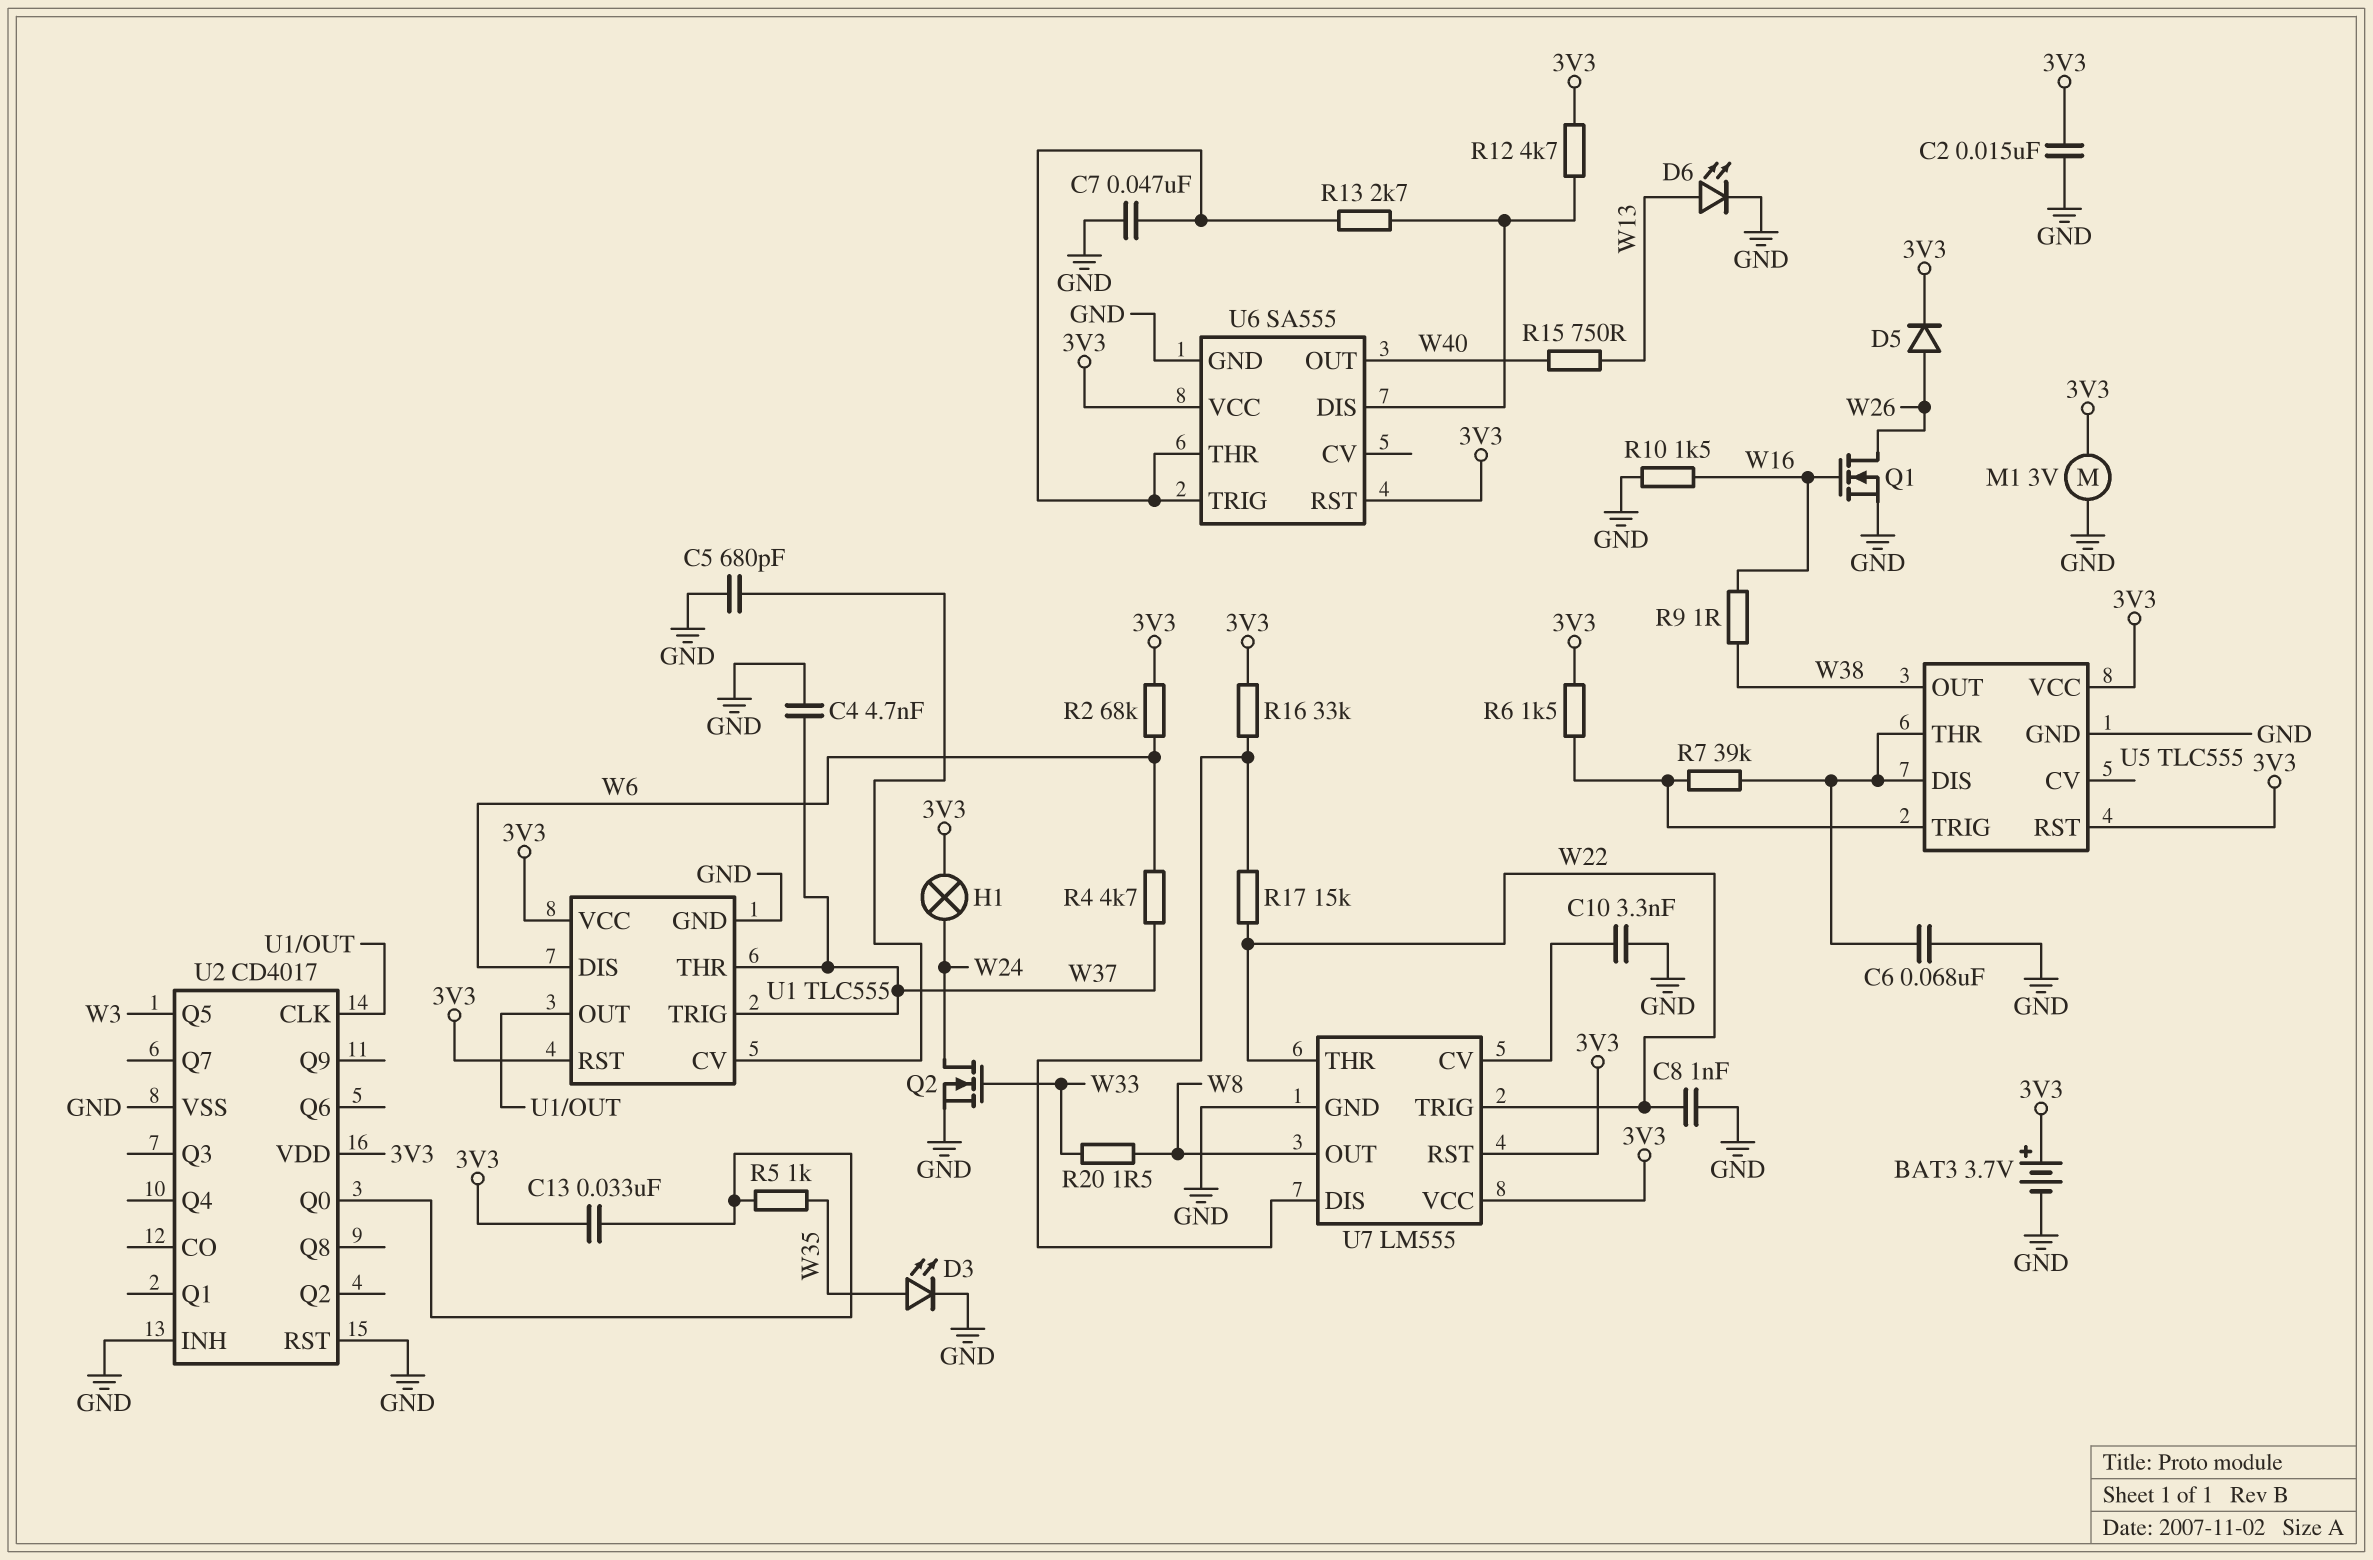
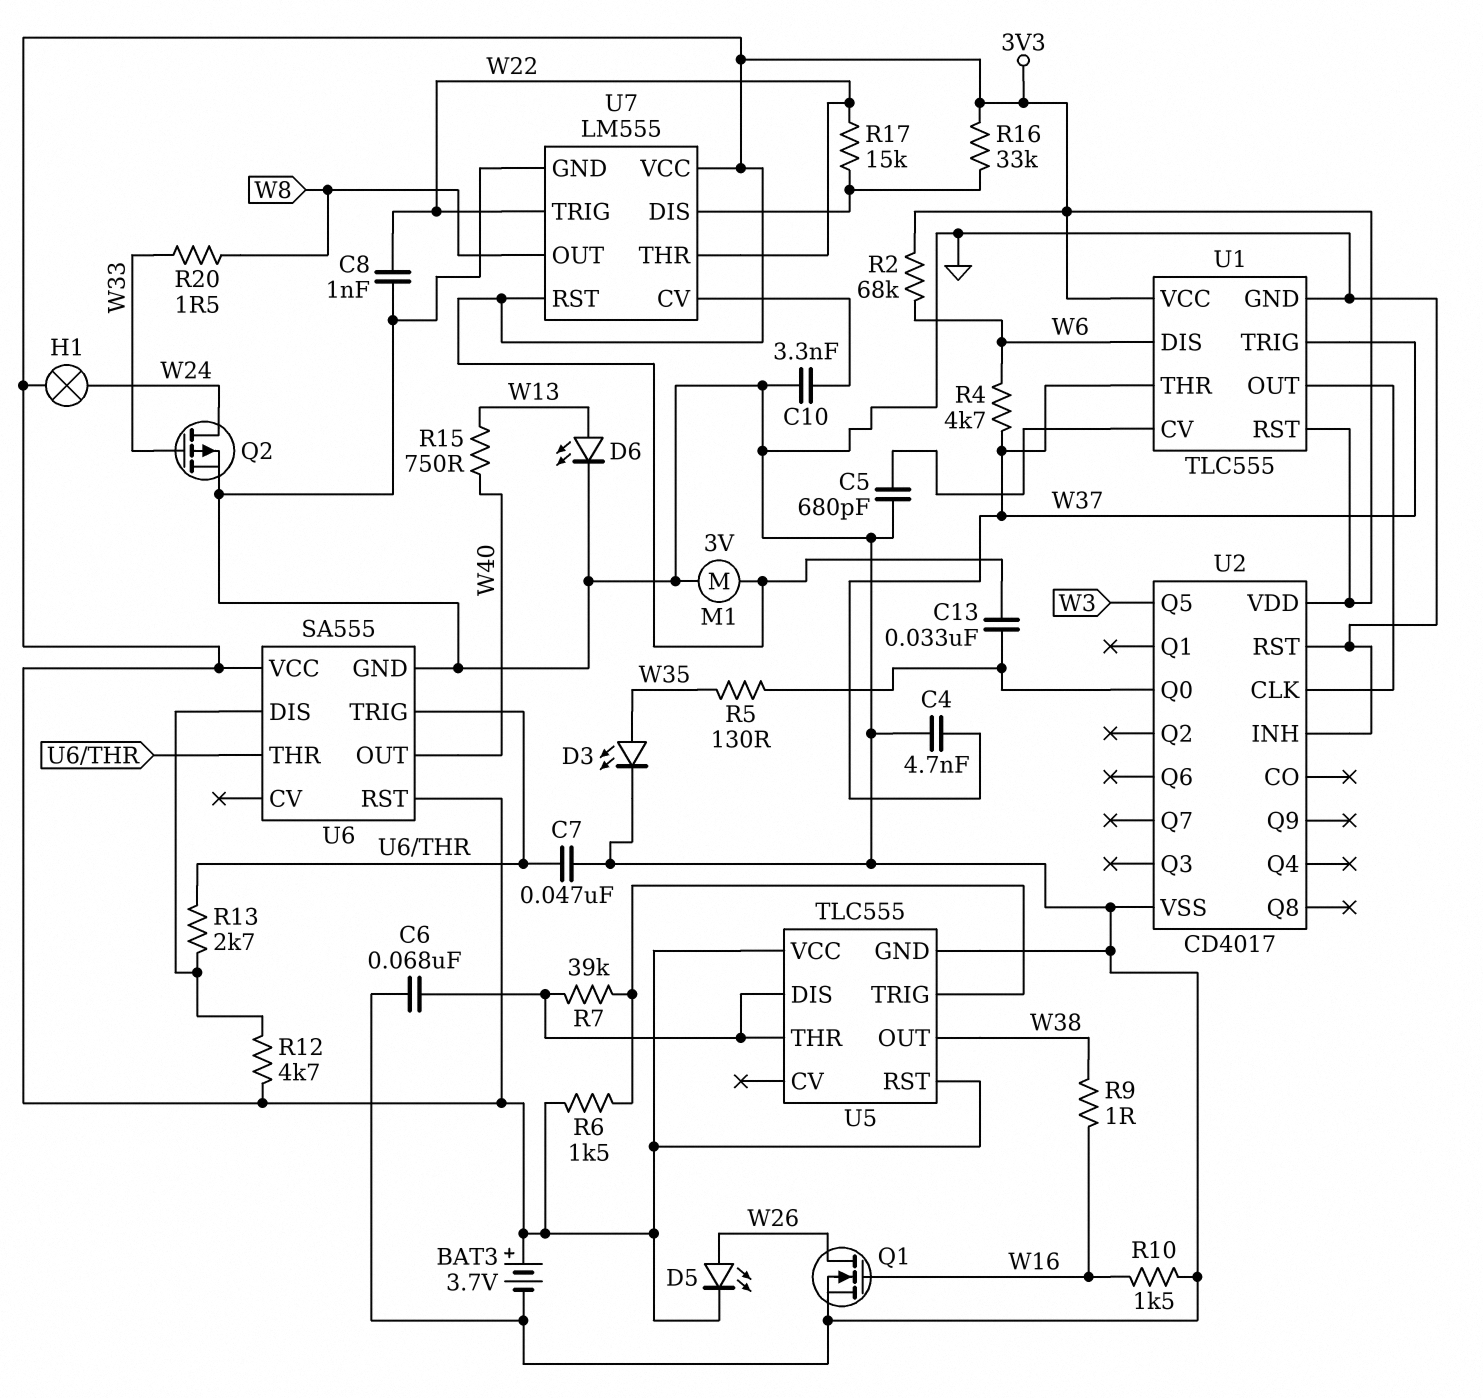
C2: 15nF (3V3, GND) -> none
D5: diode (A W26, K 3V3) -> LED (A W26, K 3V3)
Q2: NMOS (G W33, D W24, S GND) -> PMOS (G W33, D W24, S GND)
R5: 1k (U2/Q0, W35) -> 130 (U2/Q0, W35)

